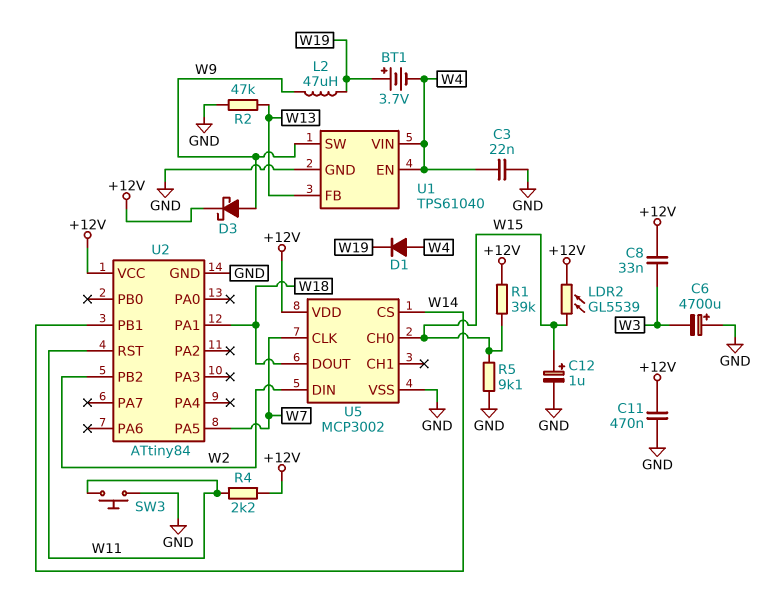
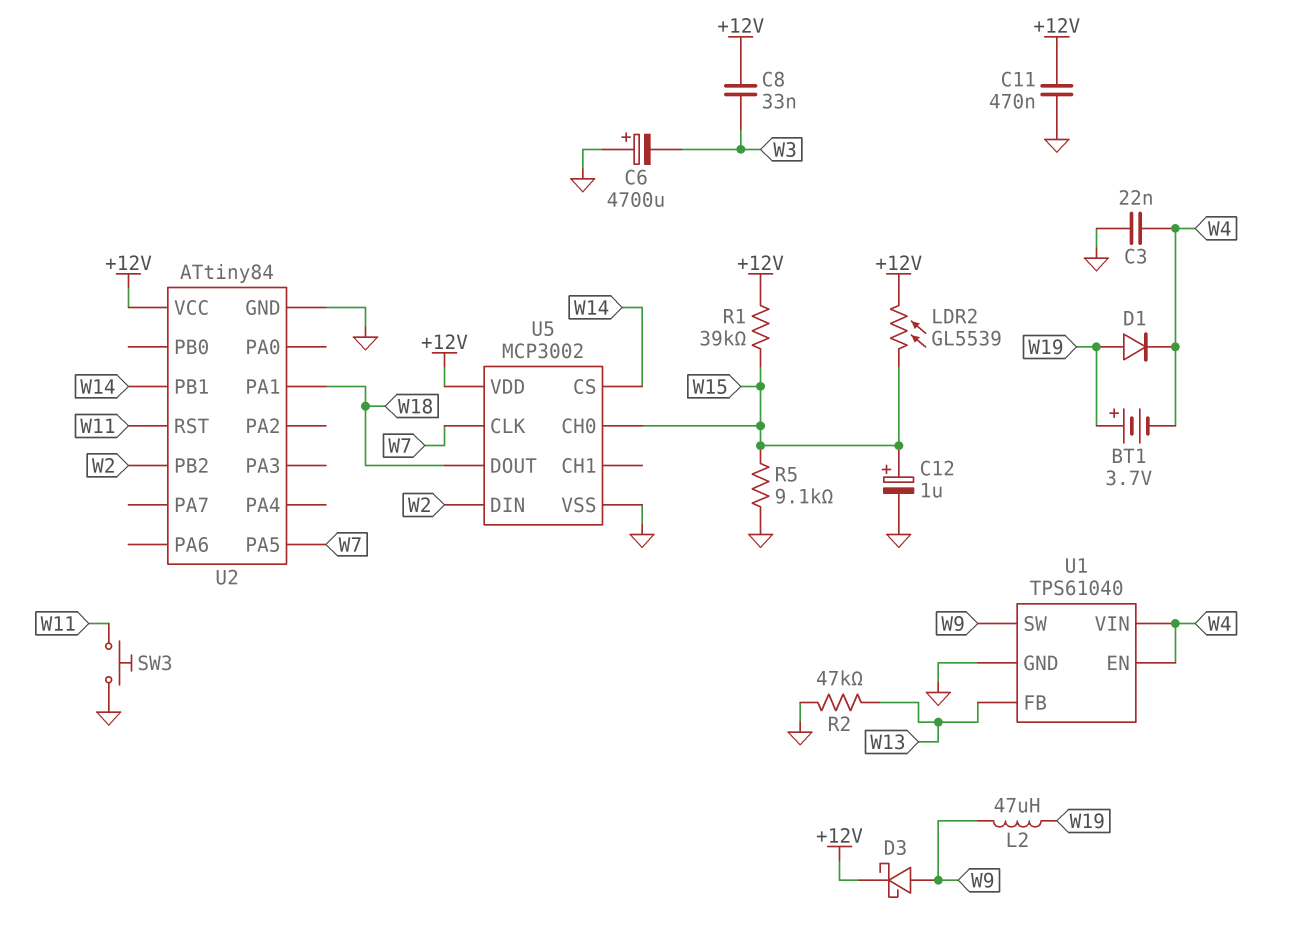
D1: diode (A W4, K W19) -> diode (A W19, K W4)
R4: 2.2k (+12V, W11) -> none

